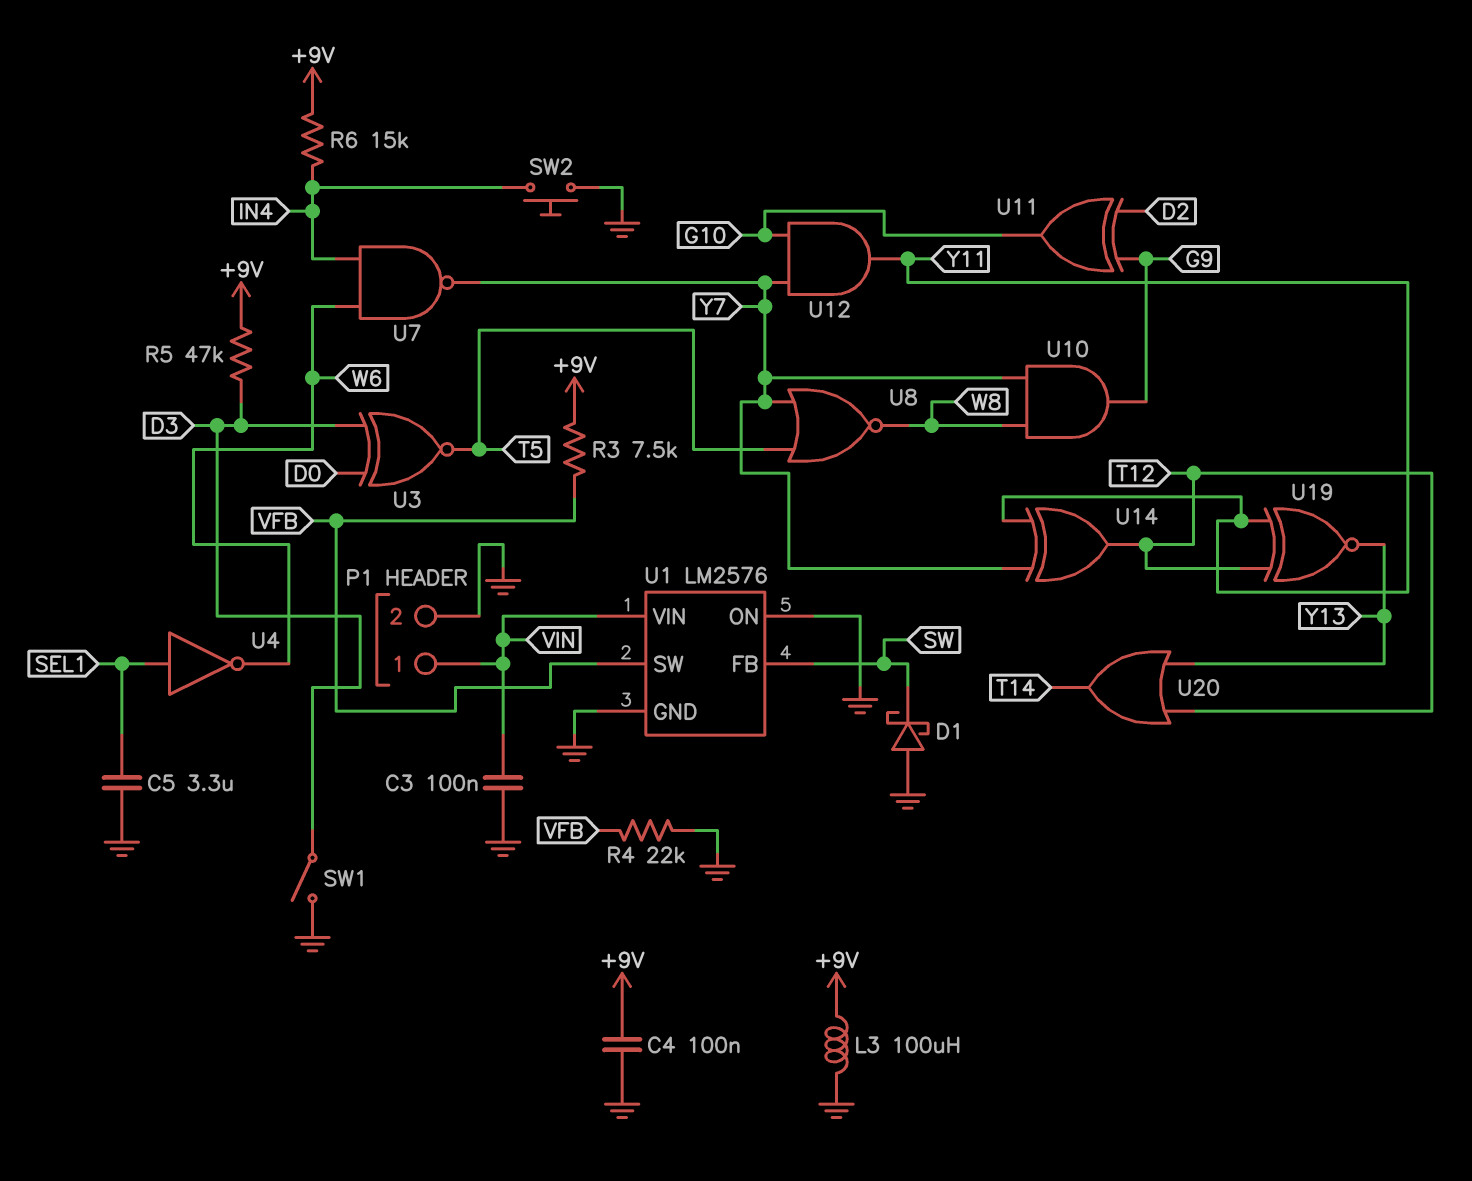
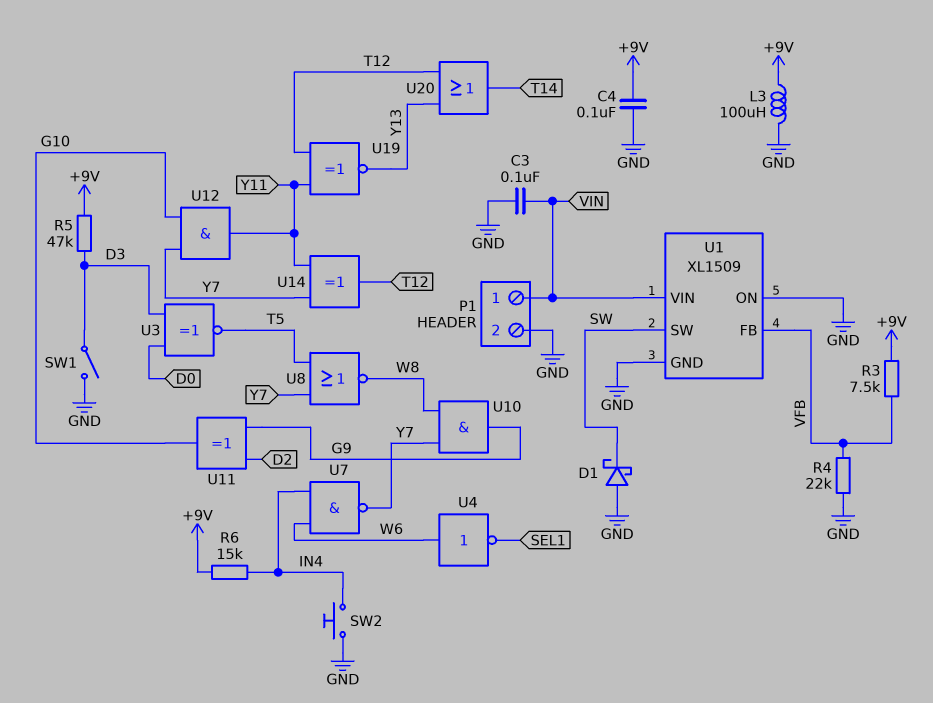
C5: 3.3uF (GND, SEL1) -> none
U1: LM2576 -> XL1509
U1 pin FB: SW -> VFB
U1 pin SW: VFB -> SW
U4: NOT (in SEL1, out W6) -> NOT (in W6, out SEL1)

